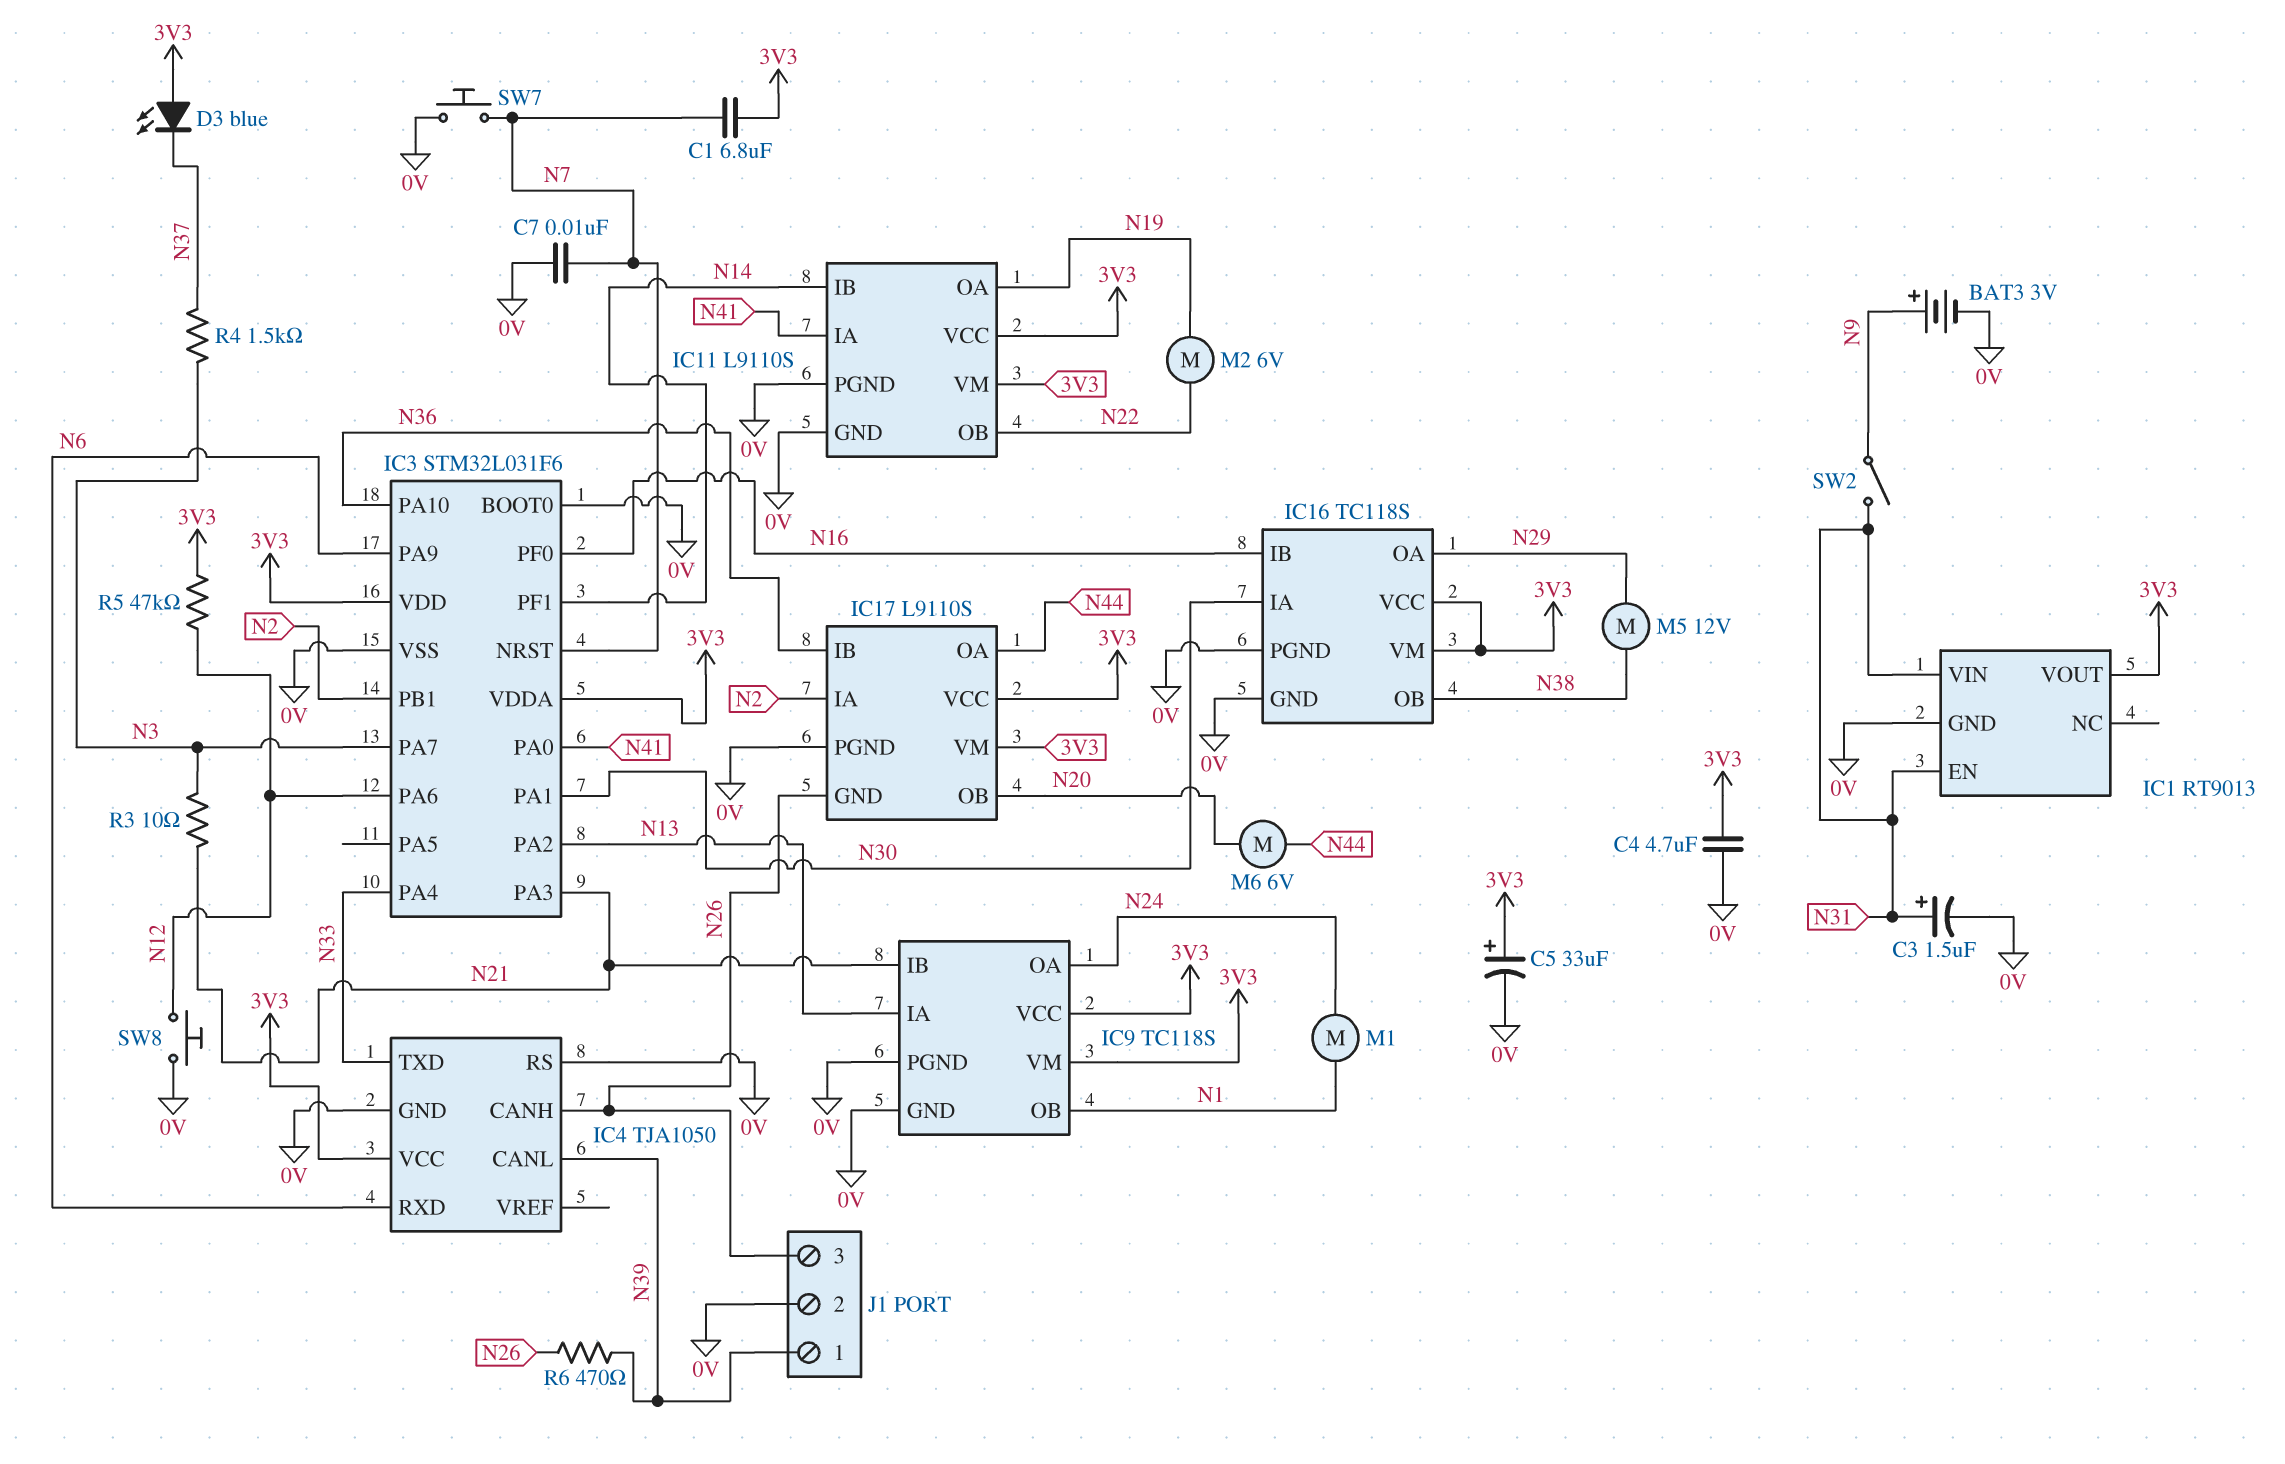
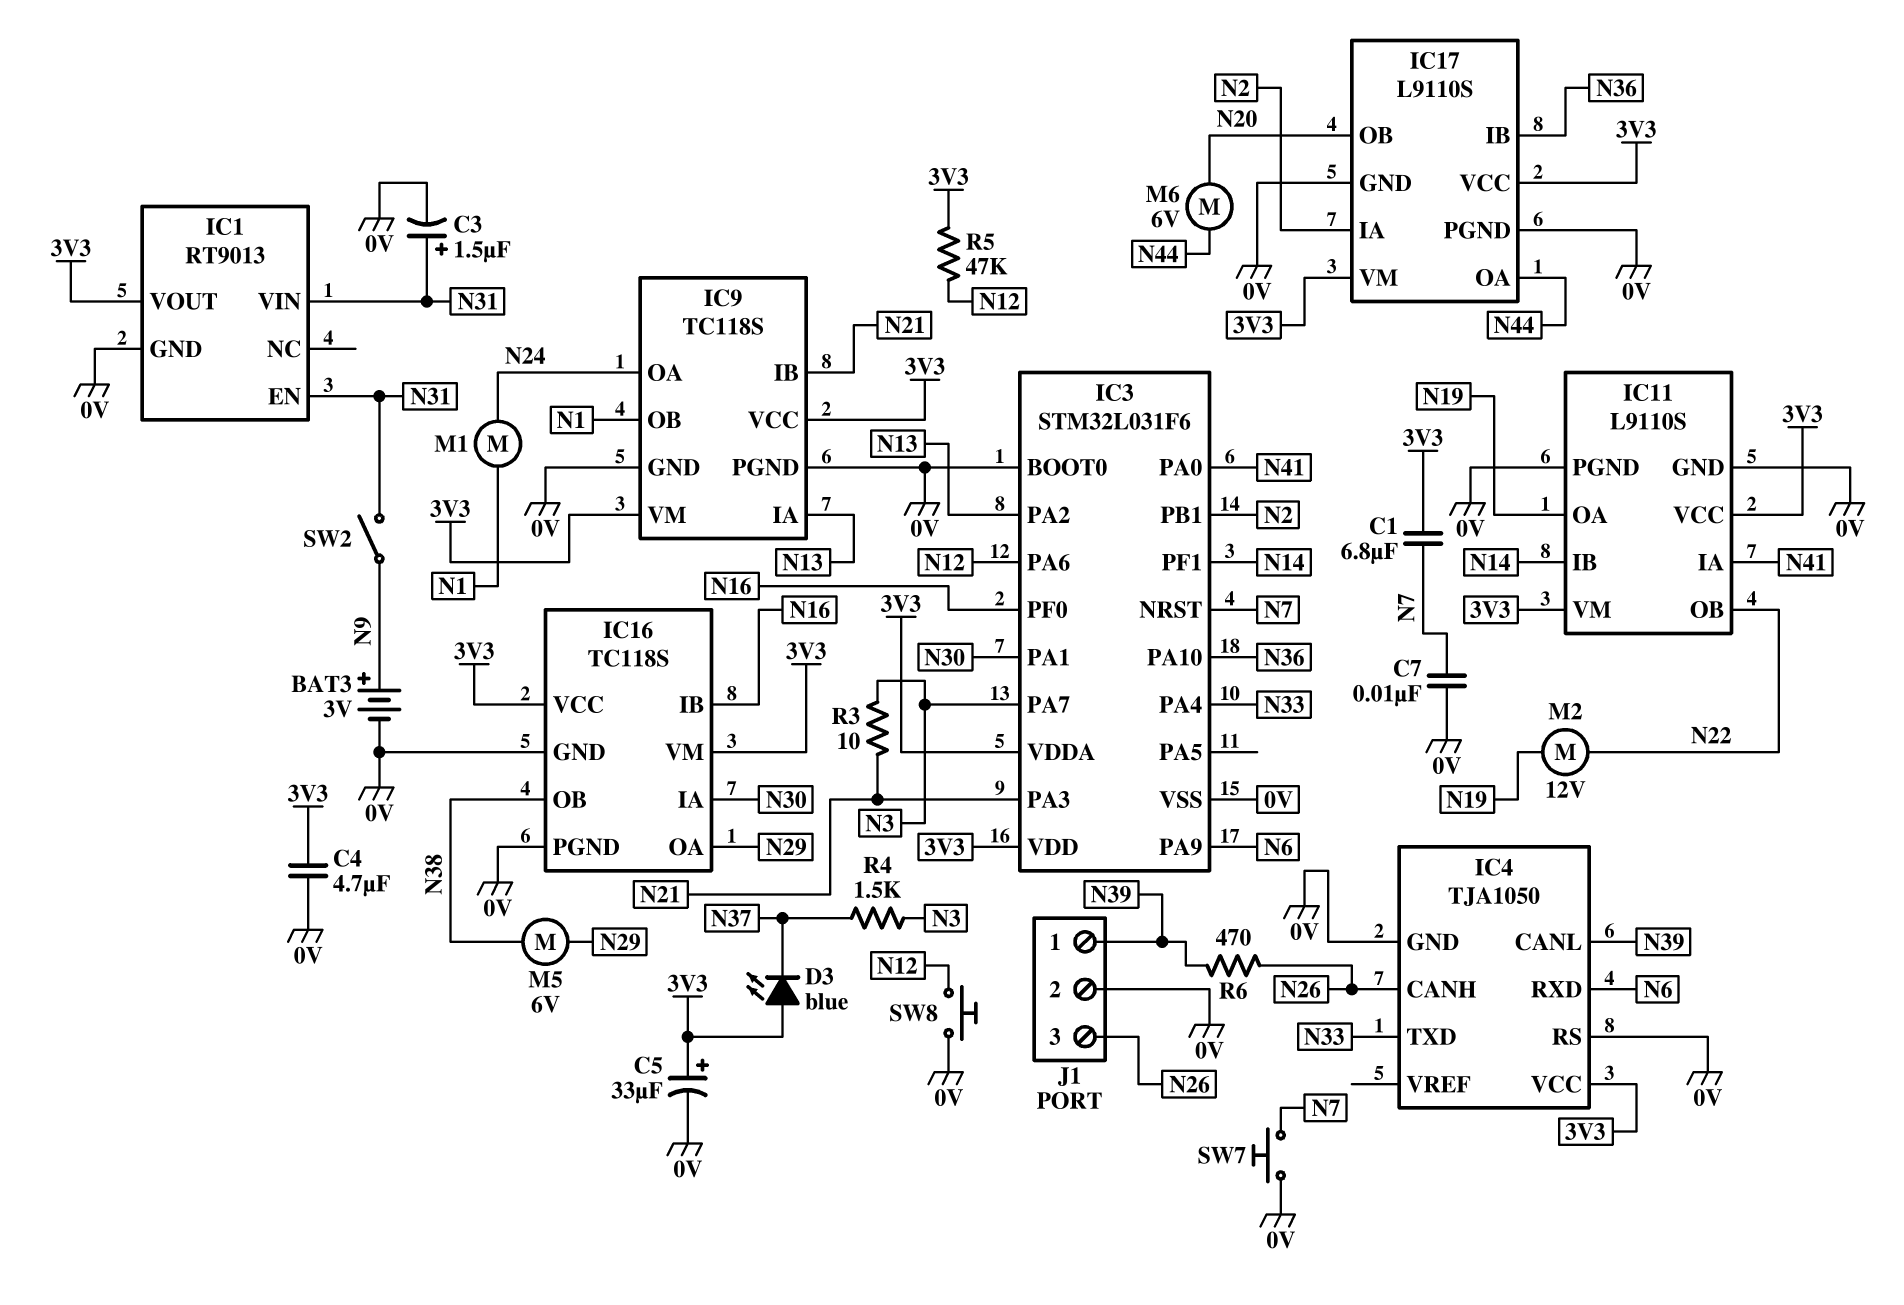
IC17 pin GND: N26 -> 0V
M2: motor 6V (N19, N22) -> motor 12V (N19, N22)
M5: motor 12V (N29, N38) -> motor 6V (N29, N38)

